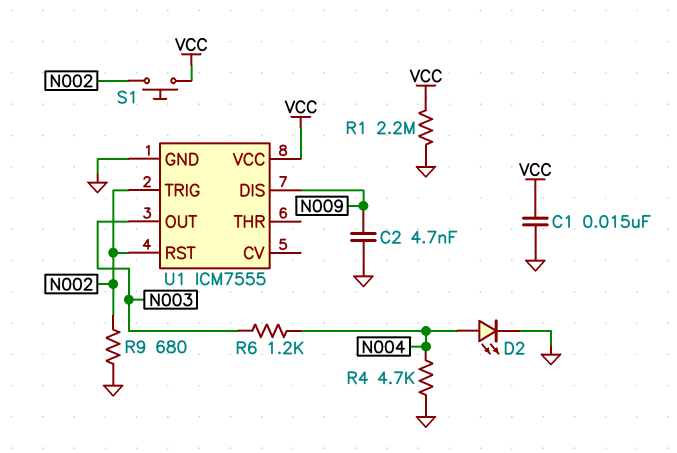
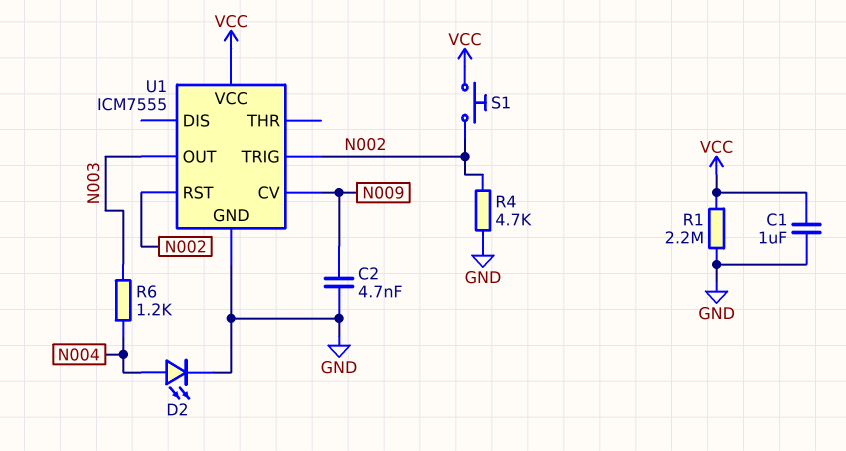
C1: 15nF (GND, VCC) -> 1uF (GND, VCC)
R4: 4.7k (GND, N004) -> 4.7k (GND, N002)
R9: 680 (GND, N002) -> none
U1 pin CV: none -> N009
U1 pin DIS: N009 -> none

